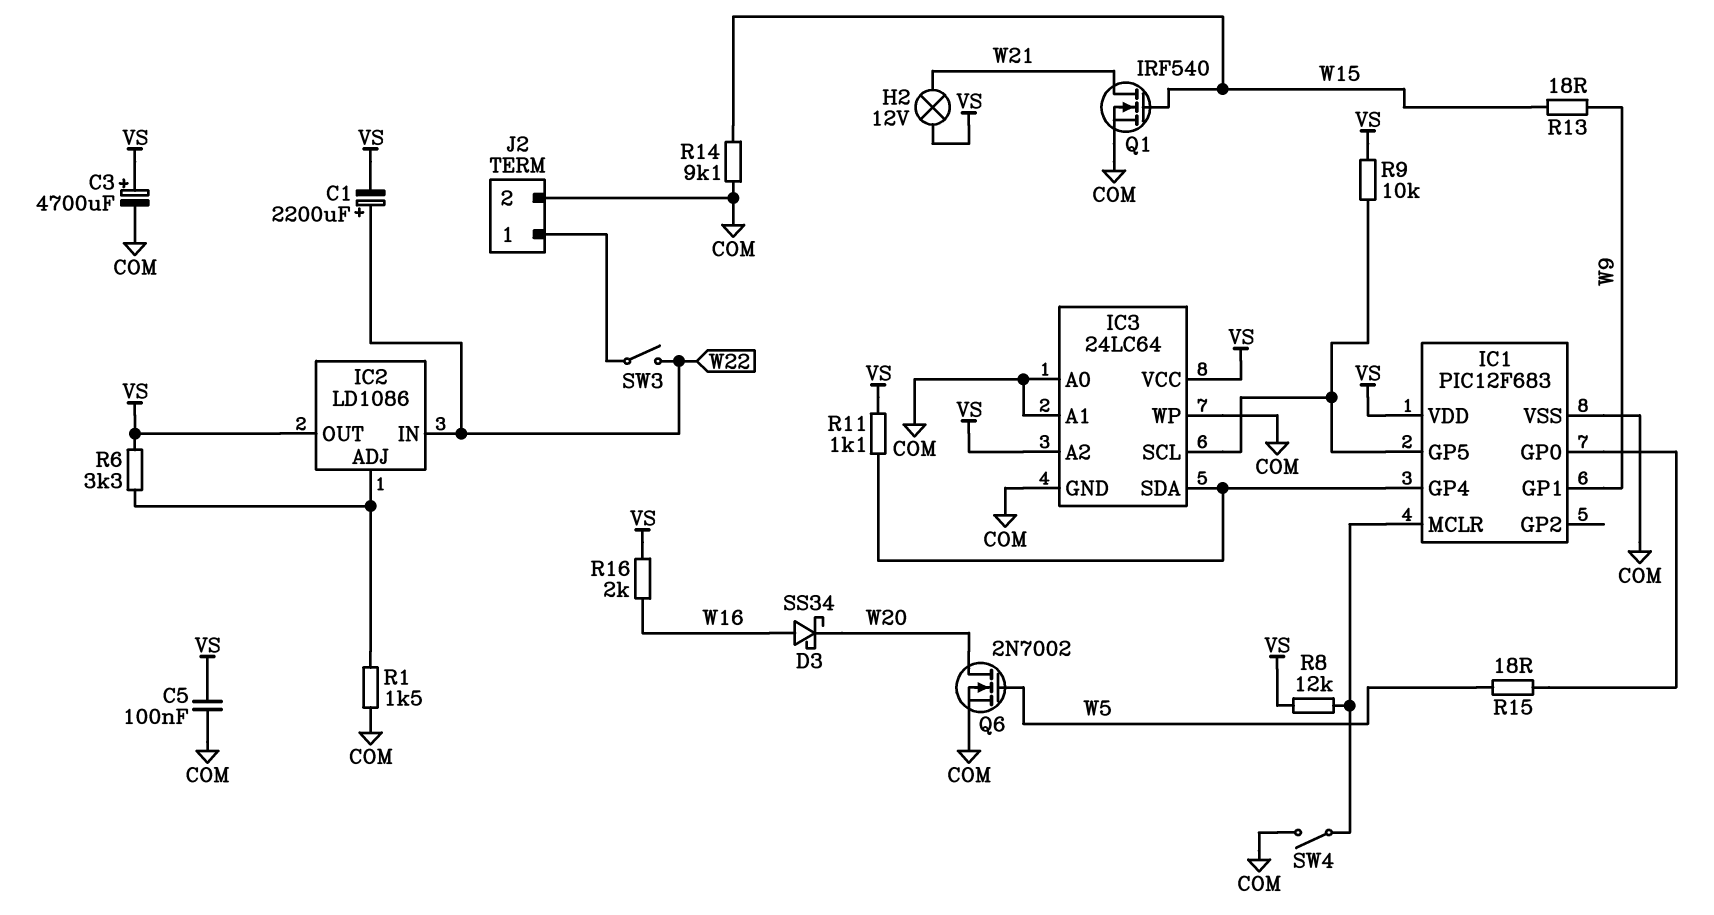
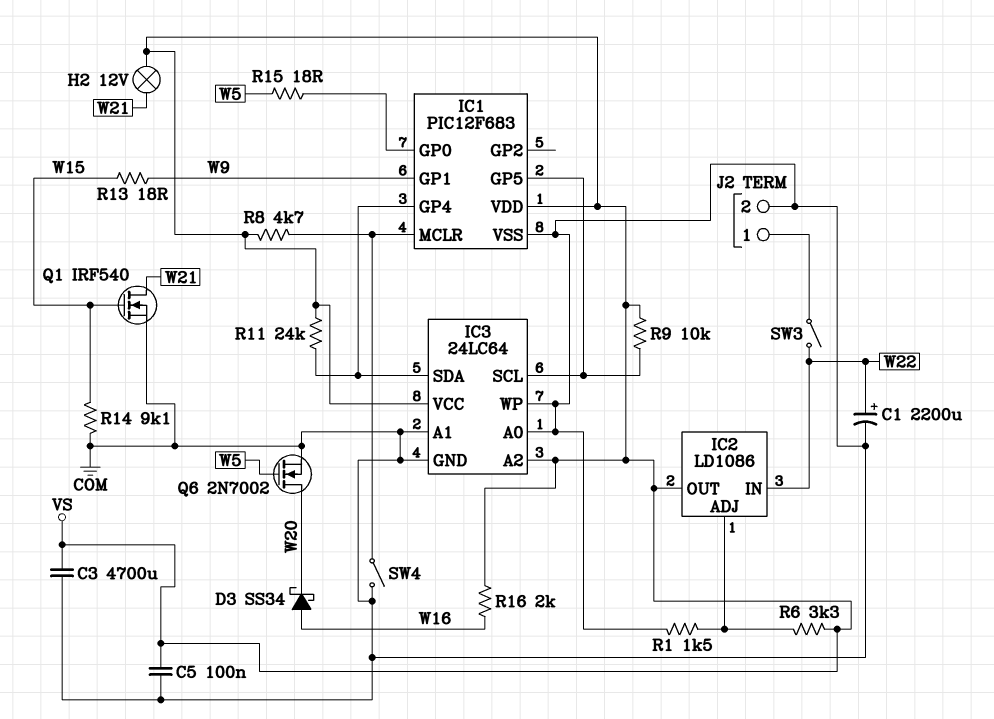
C1: 2200uF (plus W22, minus VS) -> 2200uF (plus W22, minus COM)
C3: 4700uF (plus VS, minus COM) -> 4700uF (COM, VS)
R8: 12k (IC1/MCLR, VS) -> 4.7k (IC1/MCLR, VS)
R11: 1.1k (IC1/GP4, VS) -> 24k (IC1/GP4, VS)

